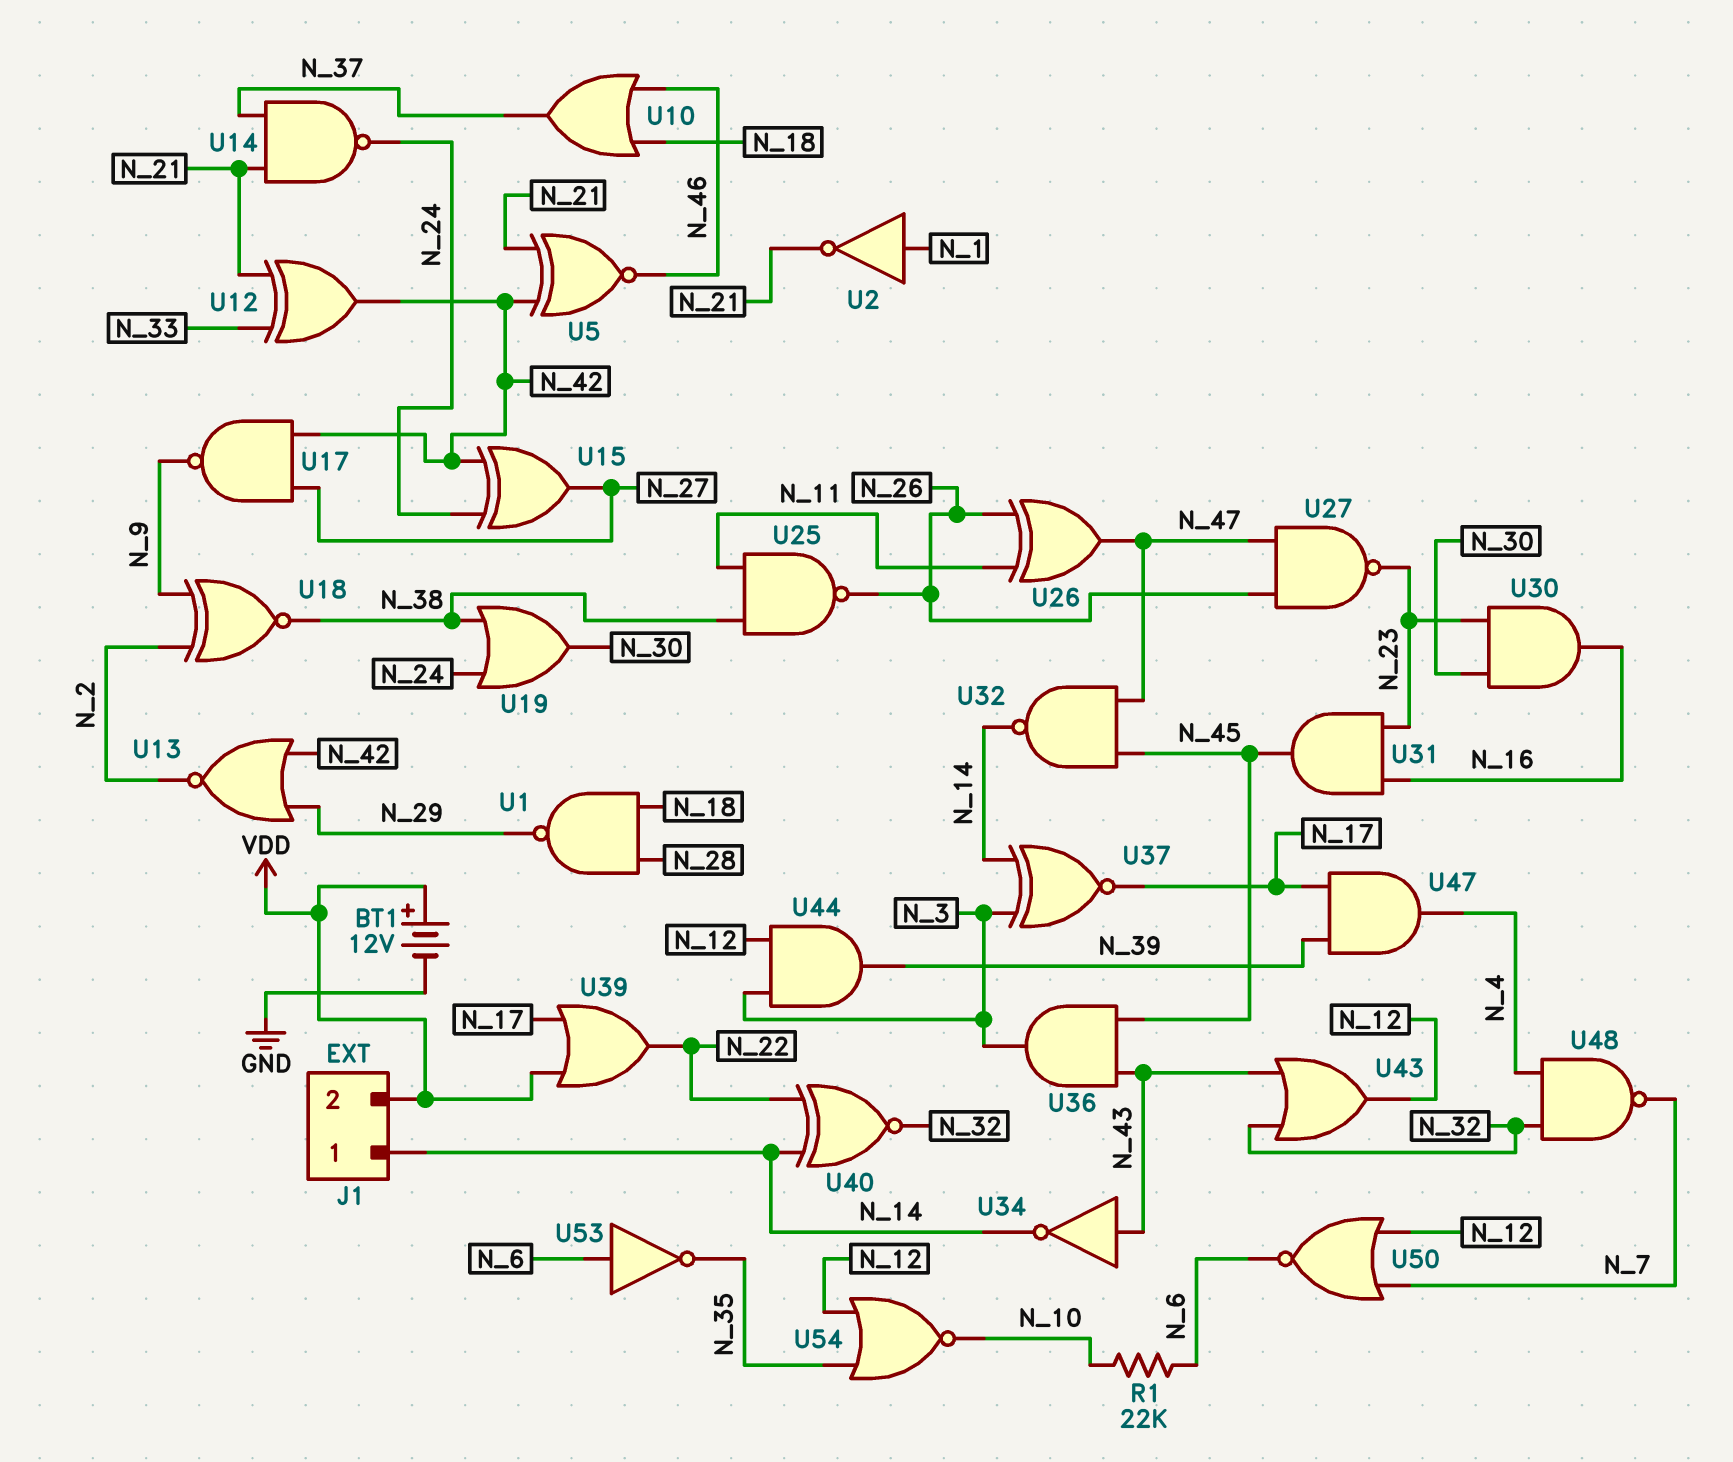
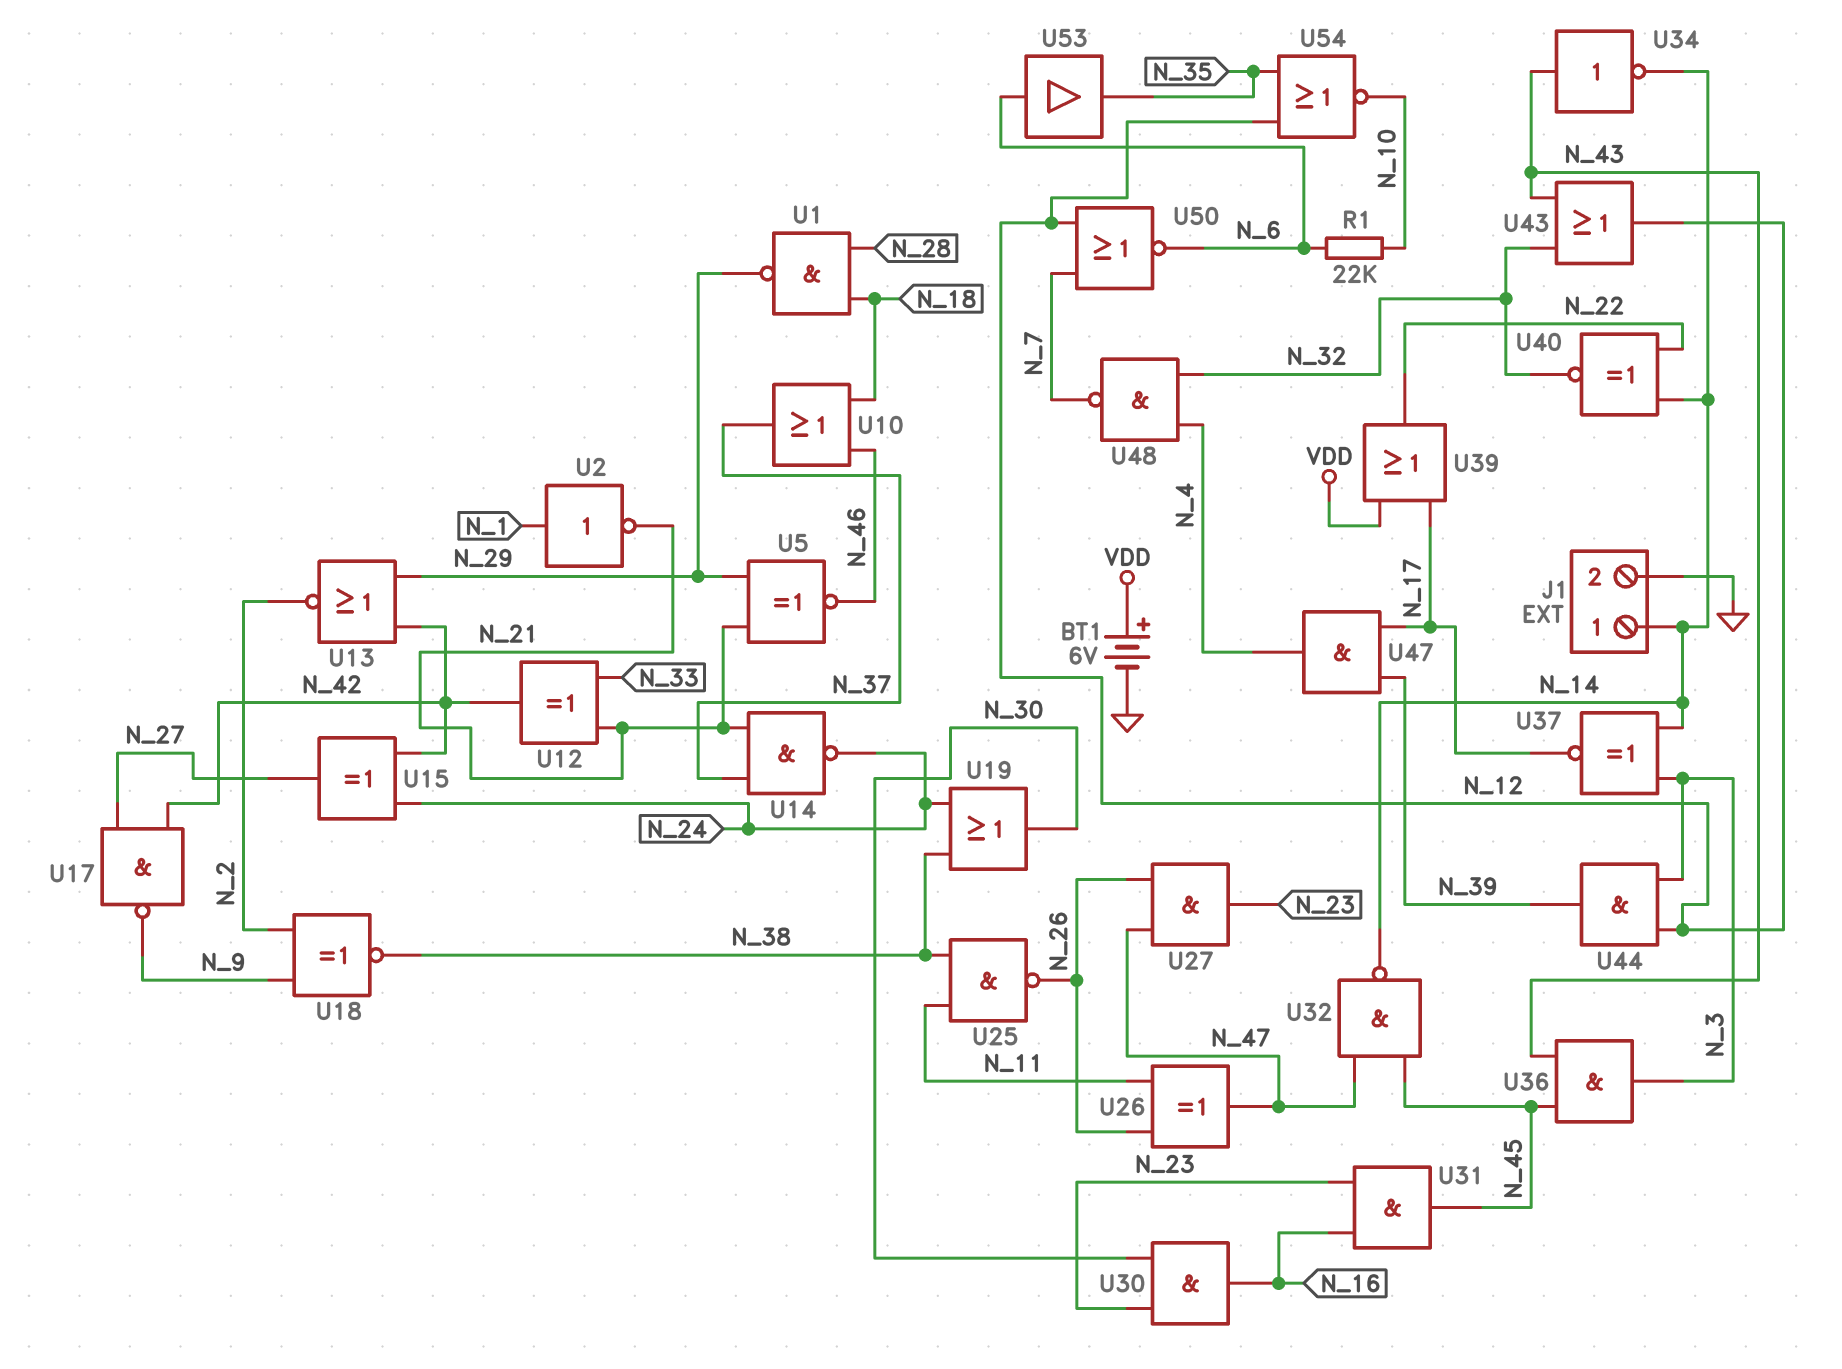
BT1: 12V (plus VDD, minus GND) -> 6V (plus VDD, minus GND)
J1 pin 2: VDD -> GND
U5: XNOR (in N_21, in N_42, out N_46) -> XNOR (in N_21, in N_29, out N_46)
U27: NAND (in N_26, in N_47, out N_23) -> AND (in N_26, in N_47, out N_23)
U53: NOT (in N_6, out N_35) -> buffer (in N_6, out N_35)

